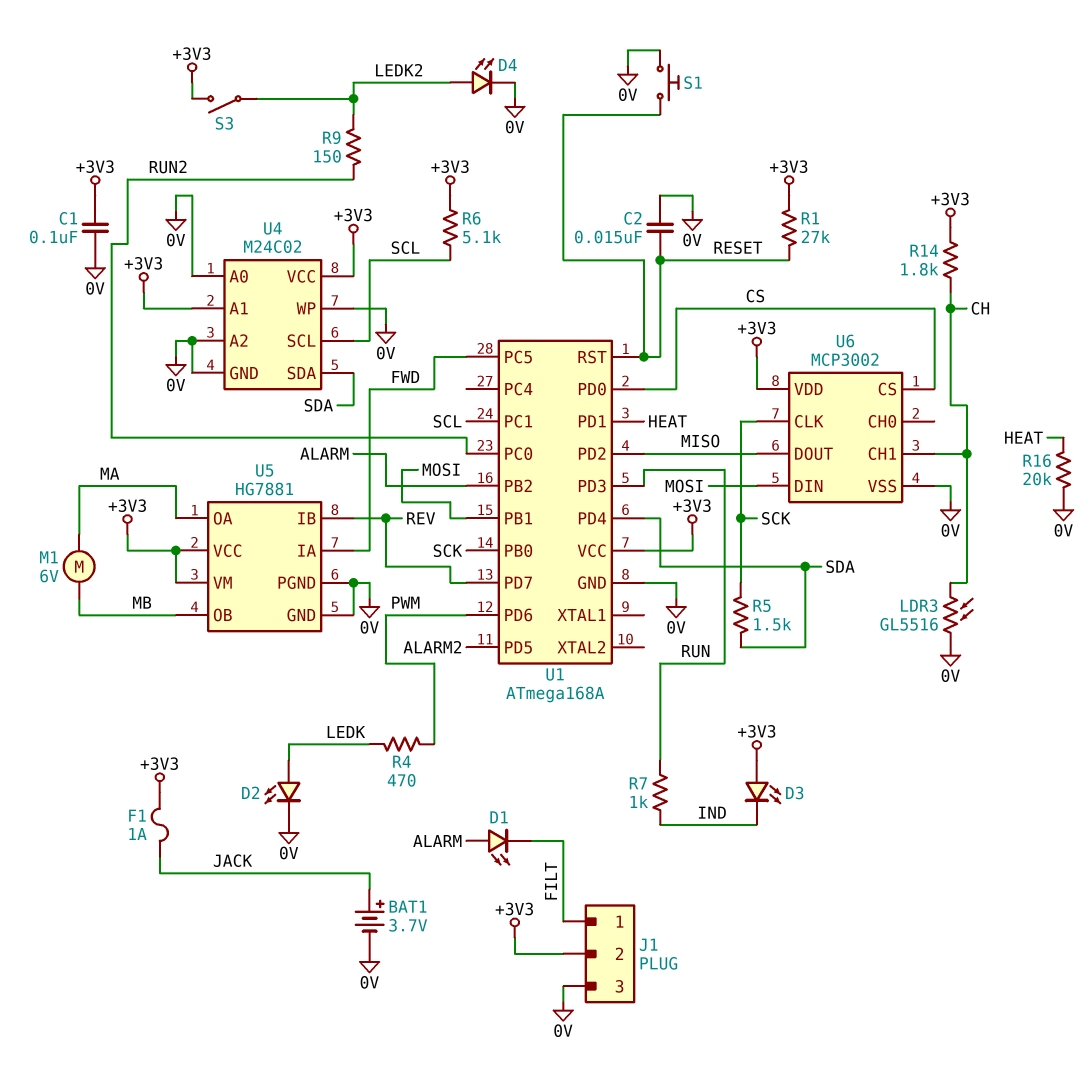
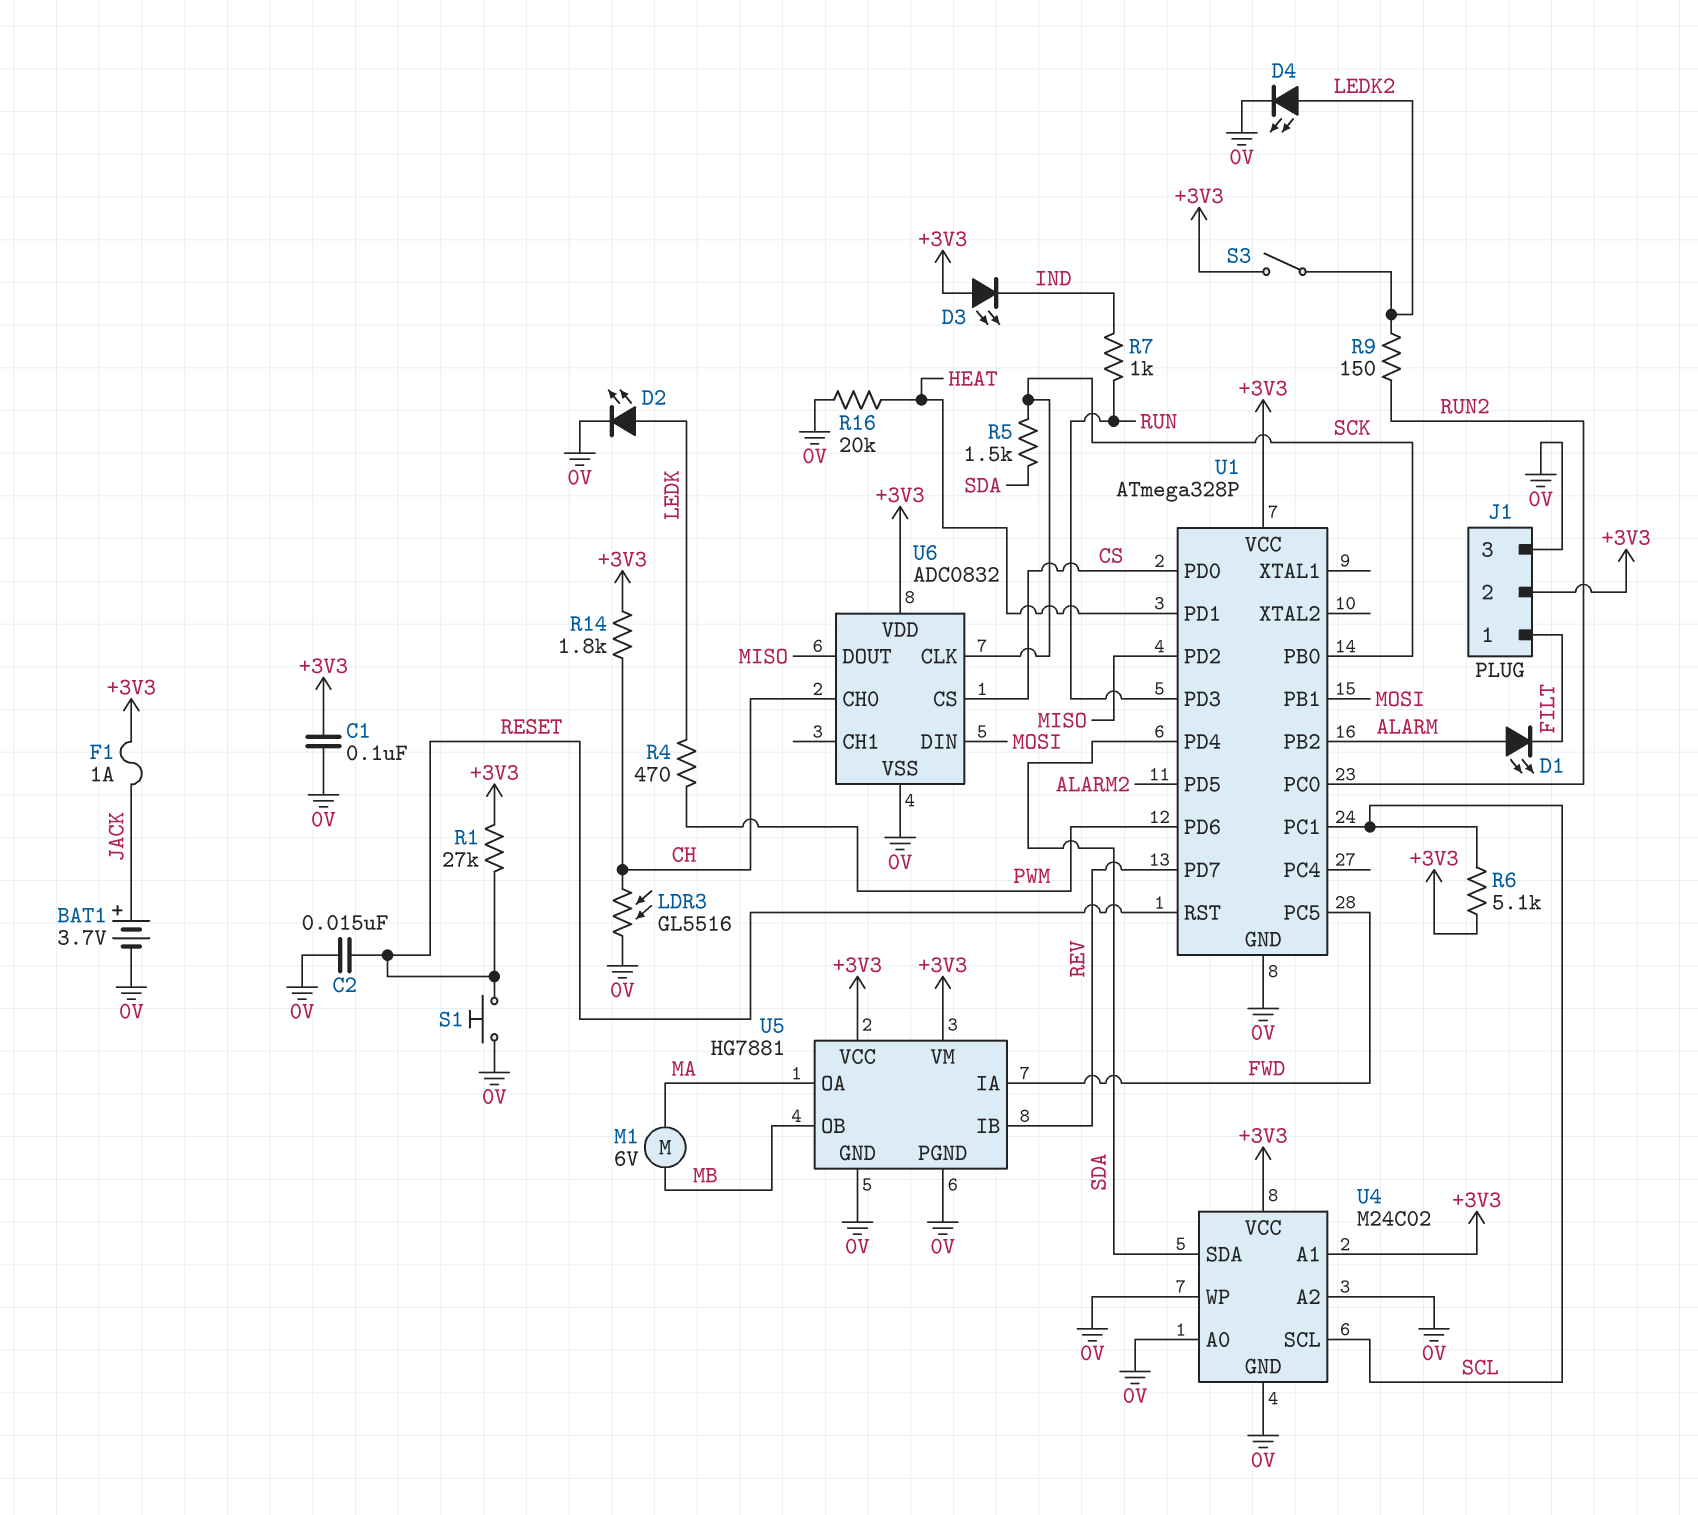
U1: ATmega168A -> ATmega328P
U6: MCP3002 -> ADC0832
U6 pin CH0: none -> CH
U6 pin CH1: CH -> none

